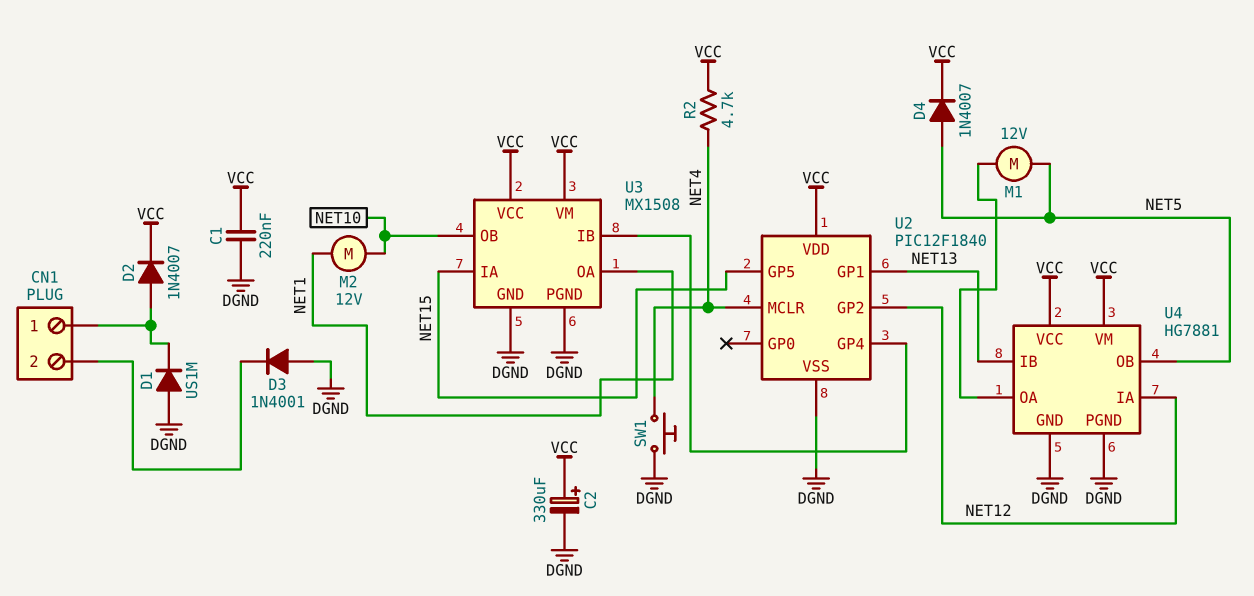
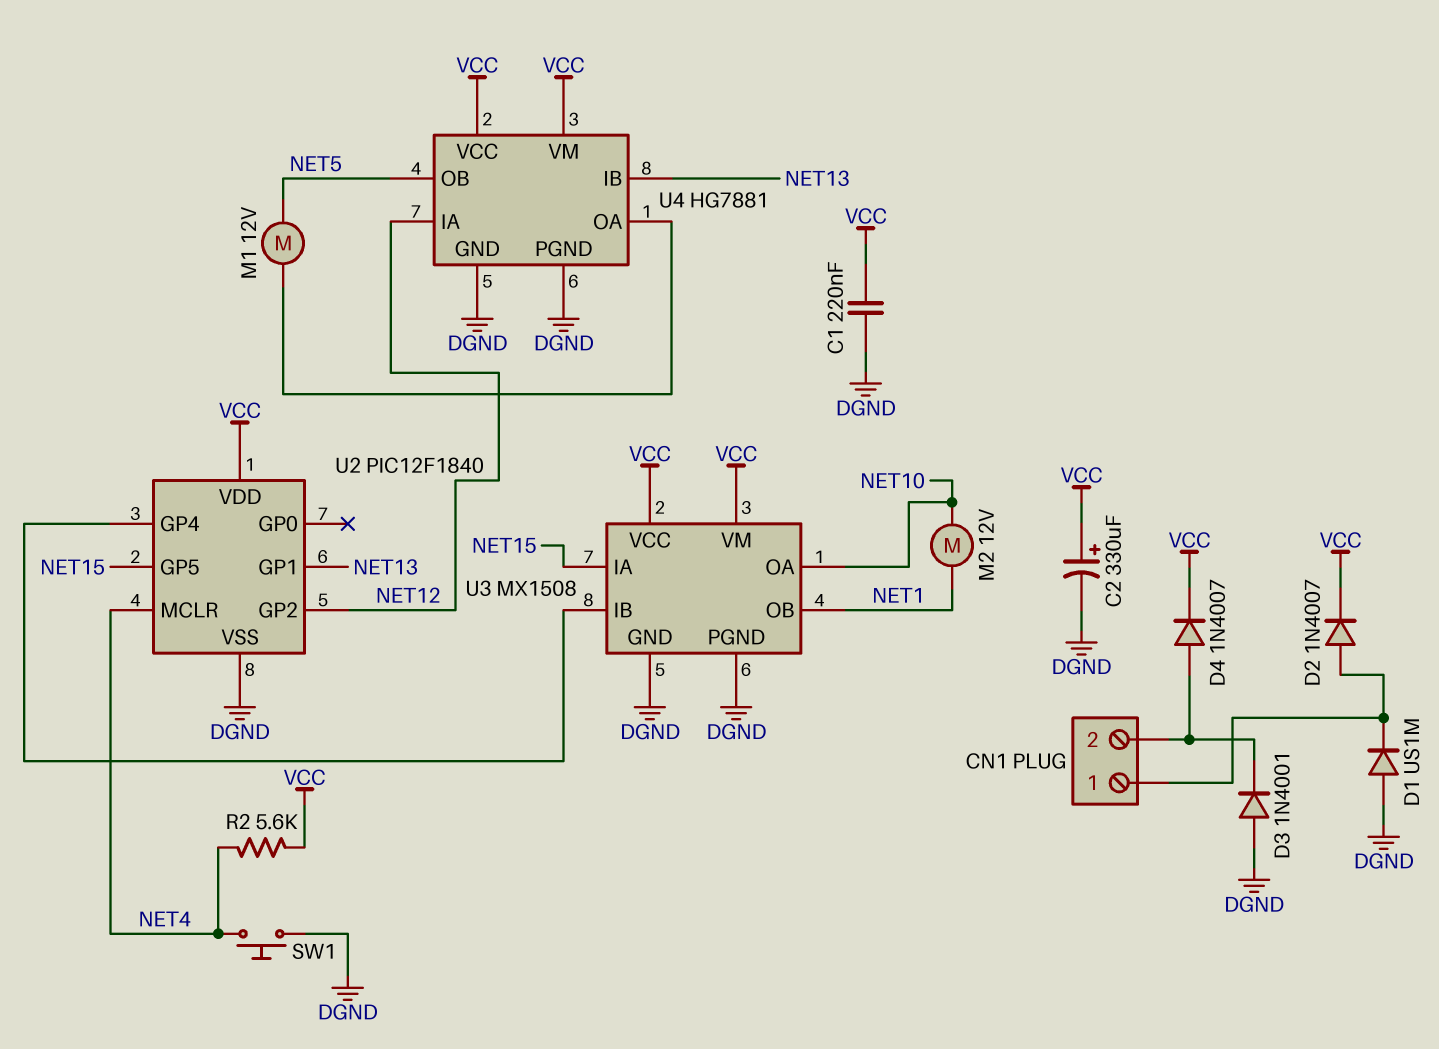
D4: diode 1N4007 (A NET5, K VCC) -> diode 1N4007 (A CN1/2, K VCC)
R2: 4.7k (NET4, VCC) -> 5.6k (NET4, VCC)
U3 pin OA: NET1 -> NET10
U3 pin OB: NET10 -> NET1

